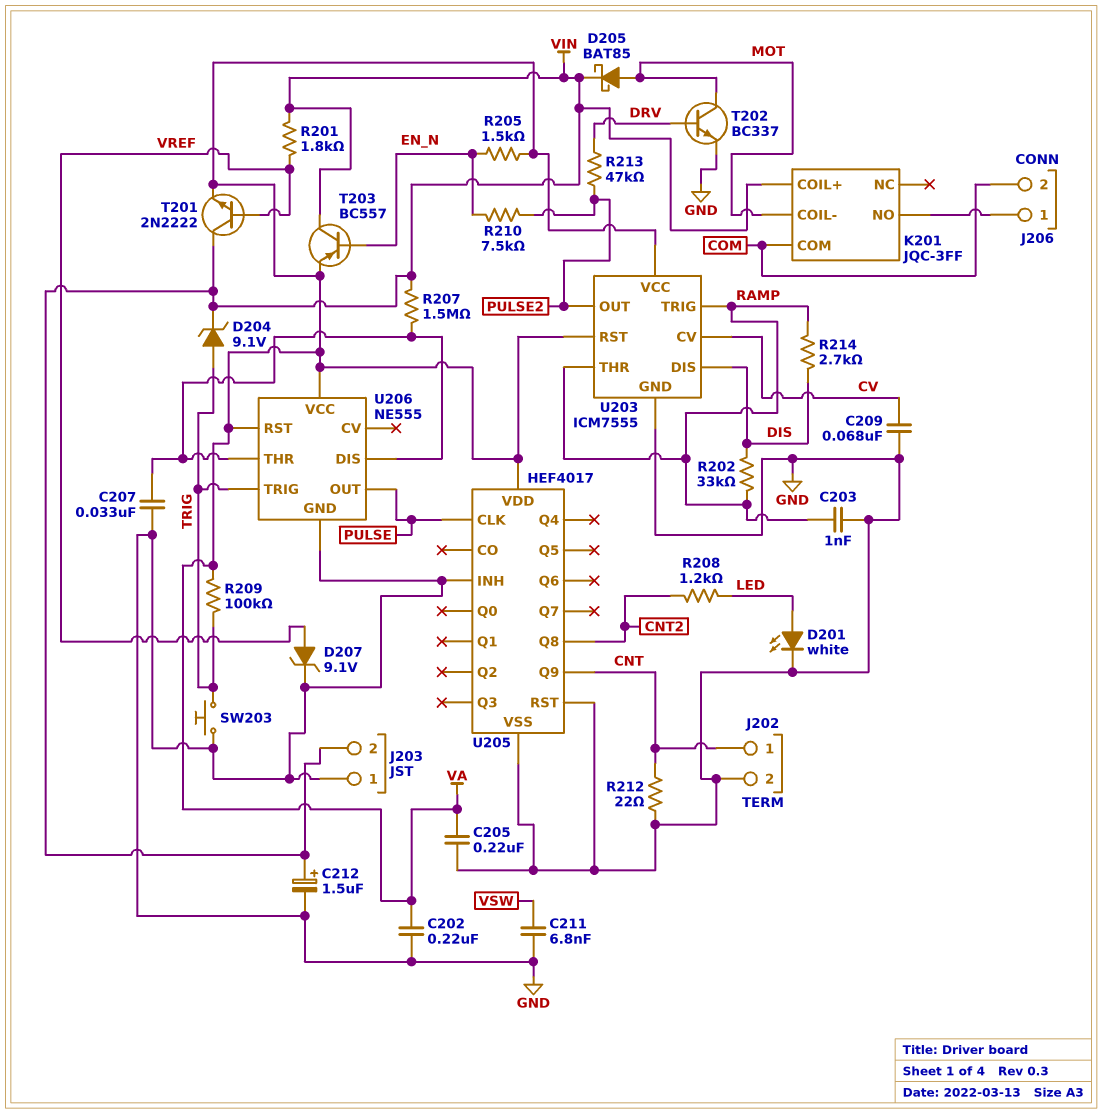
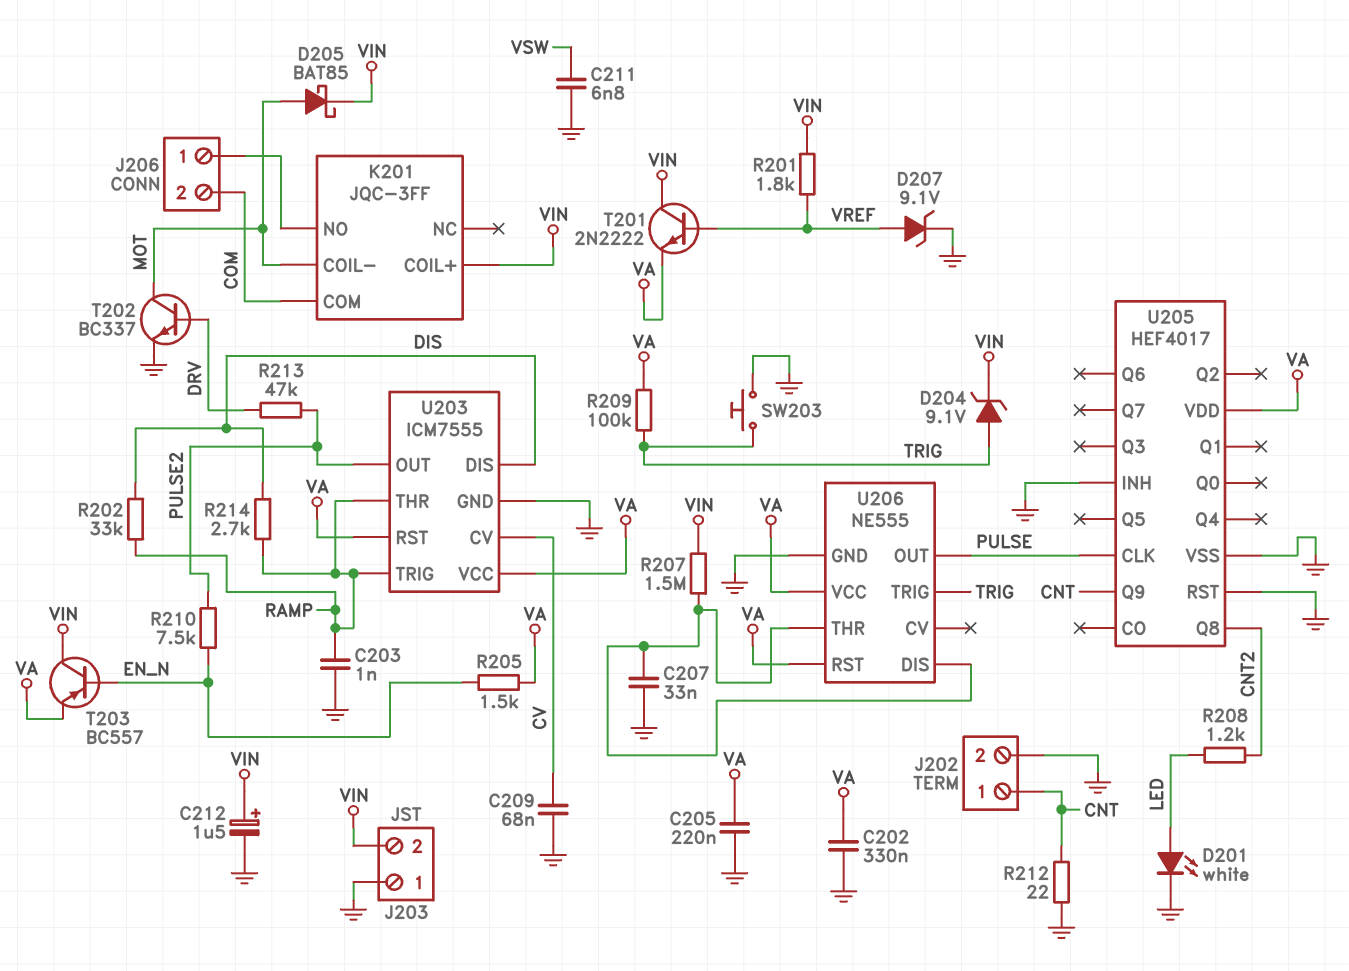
C202: 220nF (GND, VA) -> 330nF (GND, VA)

